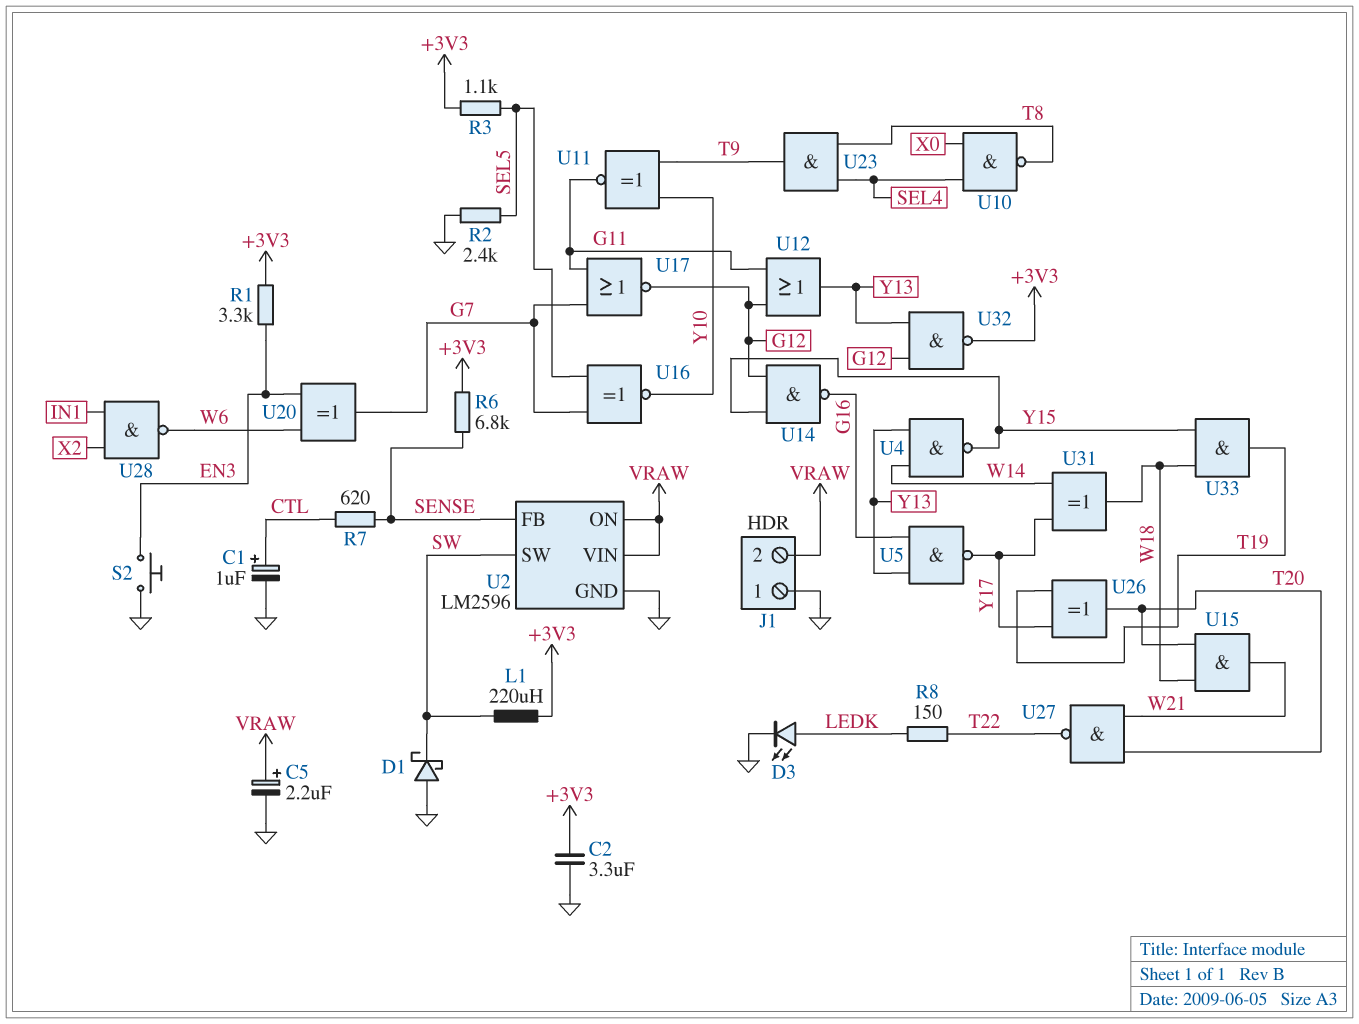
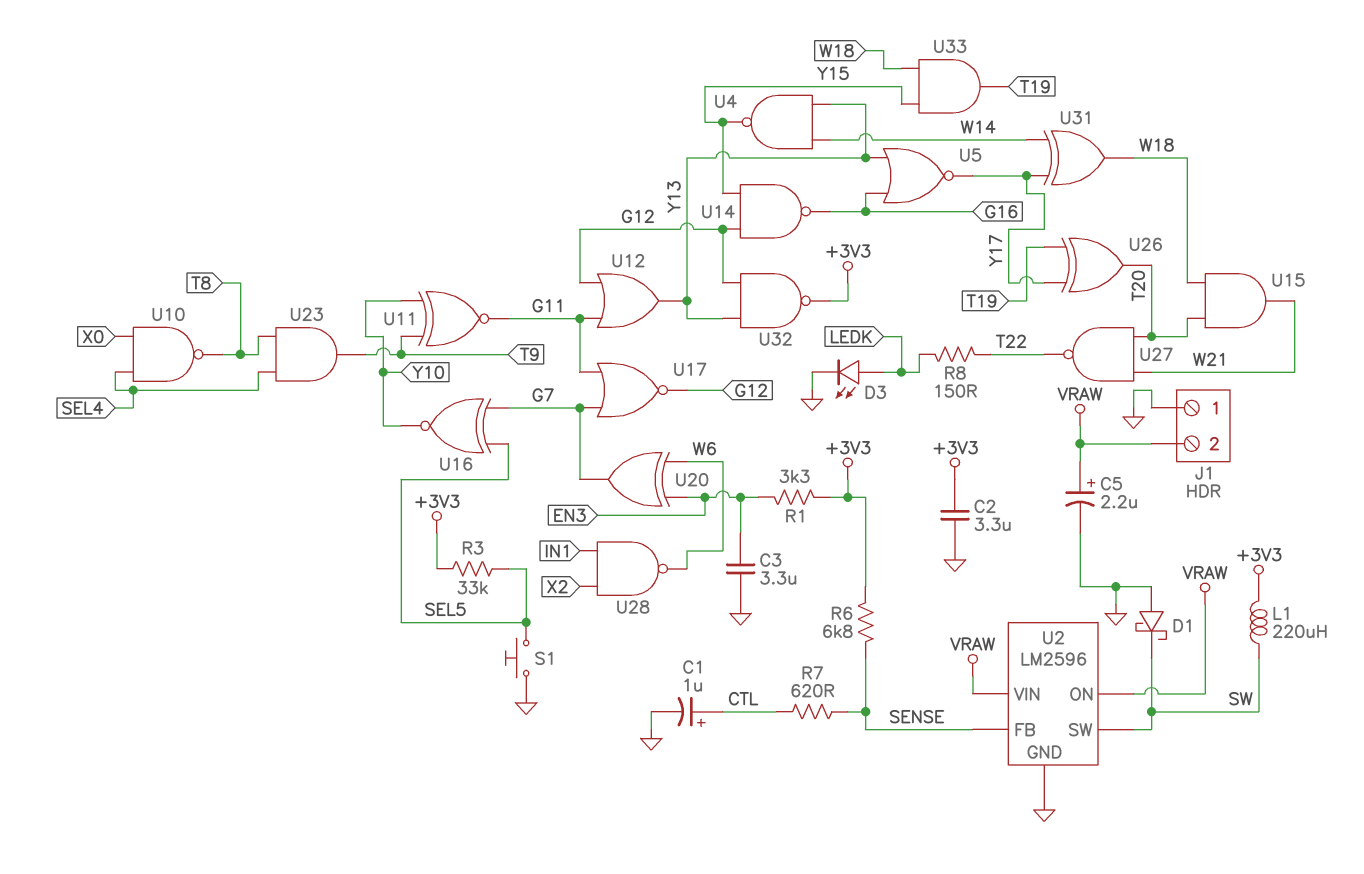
C3: none -> 3.3uF (EN3, GND)
R2: 2.4k (GND, SEL5) -> none
R3: 1.1k (+3V3, SEL5) -> 33k (+3V3, SEL5)
S1: none -> button (GND, SEL5)
S2: button (EN3, GND) -> none
U5: NAND (in G16, in Y13, out Y17) -> NOR (in G16, in Y13, out Y17)

